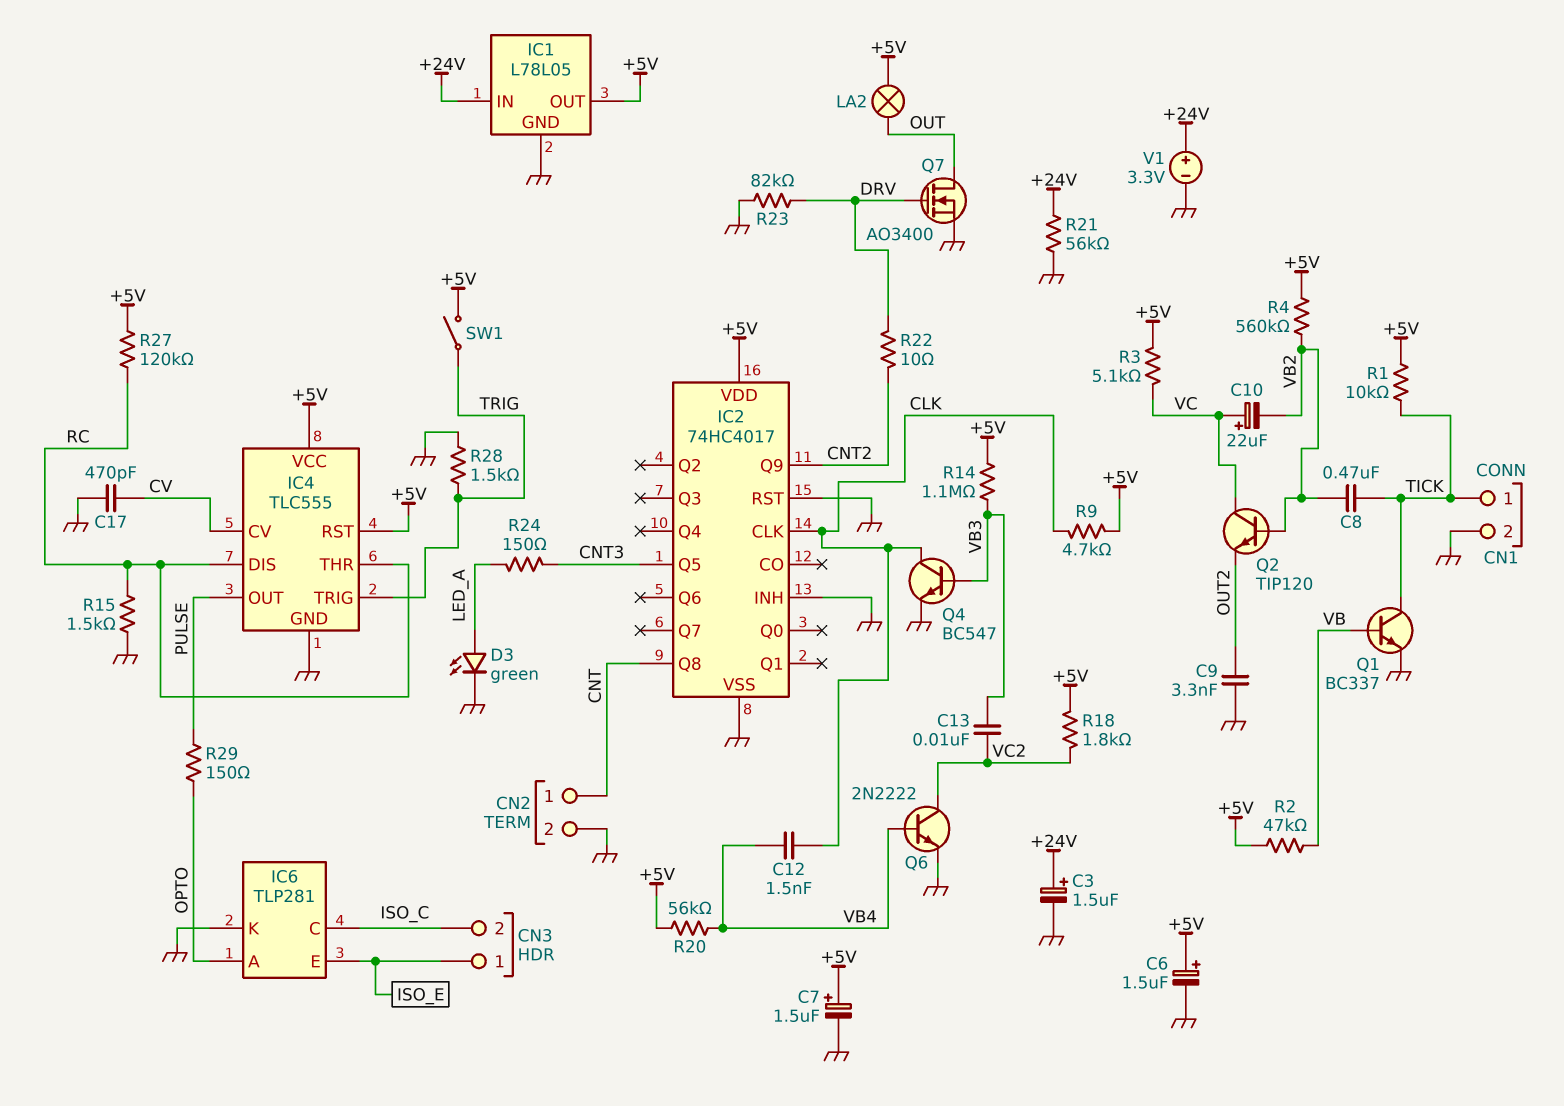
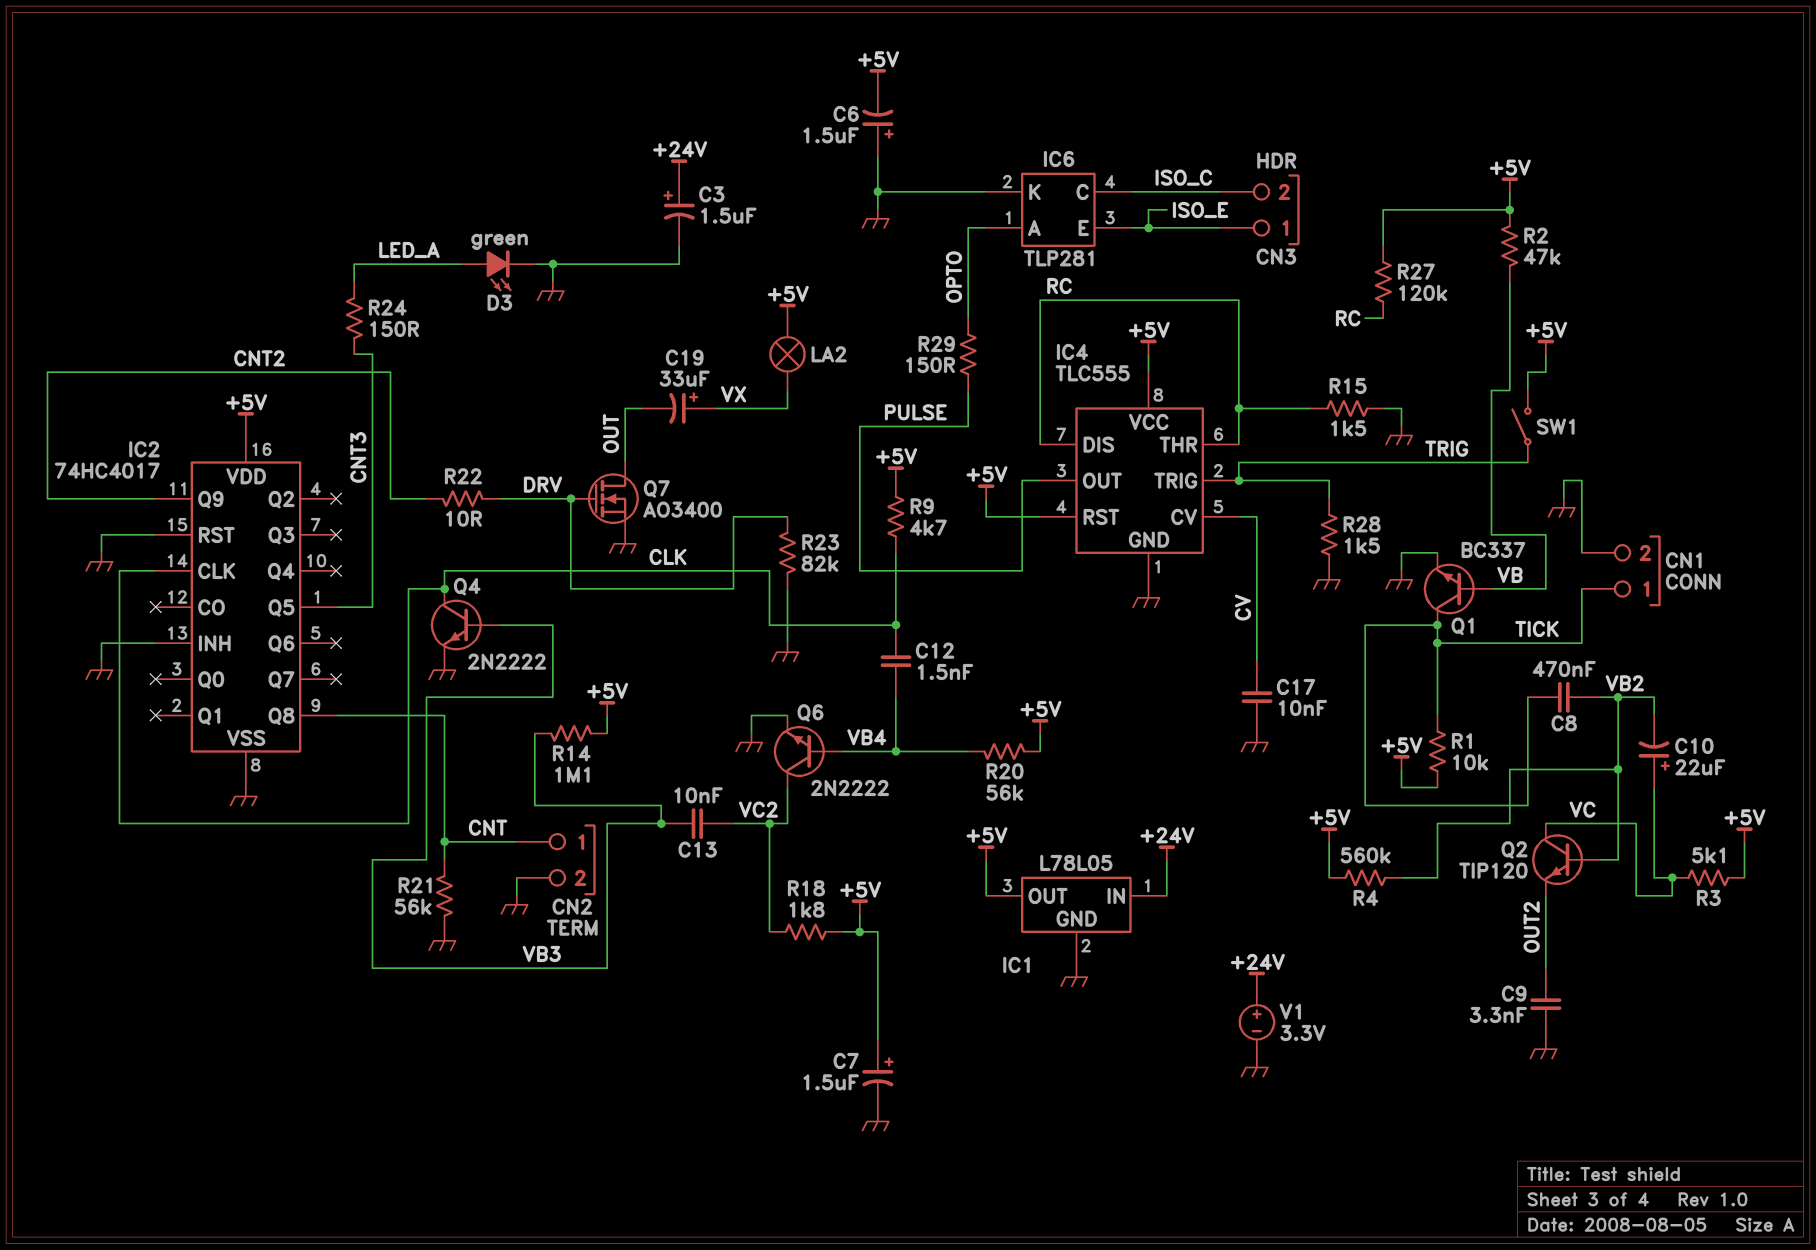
C6: 1.5uF (plus +5V, minus GND) -> 1.5uF (plus GND, minus +5V)
C17: 470pF (CV, GND) -> 10nF (CV, GND)
C19: none -> 33uF (plus VX, minus OUT)
LA2: lamp (+5V, OUT) -> lamp (+5V, VX)
Q4: NPN BC547 (B VB3, C CLK, E GND) -> NPN 2N2222 (B VB3, C CLK, E GND)
R21: 56k (+24V, GND) -> 56k (CNT, GND)

